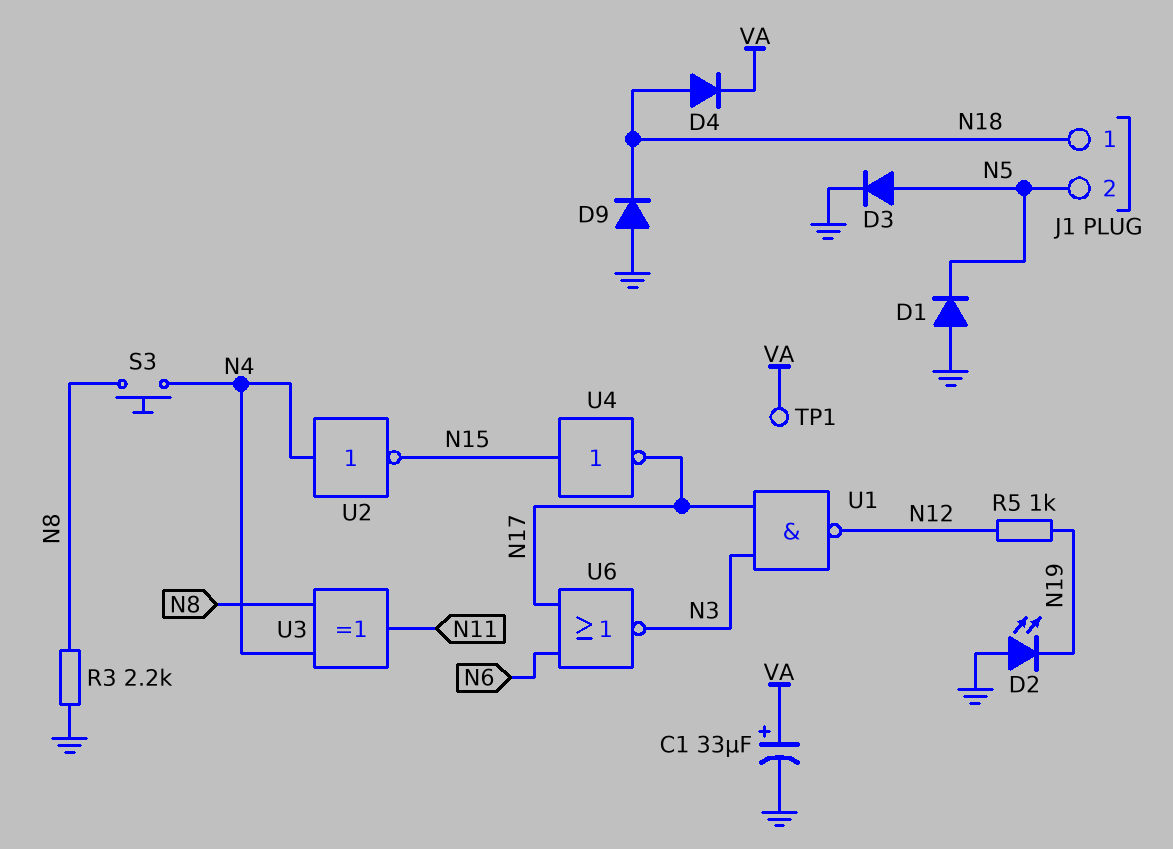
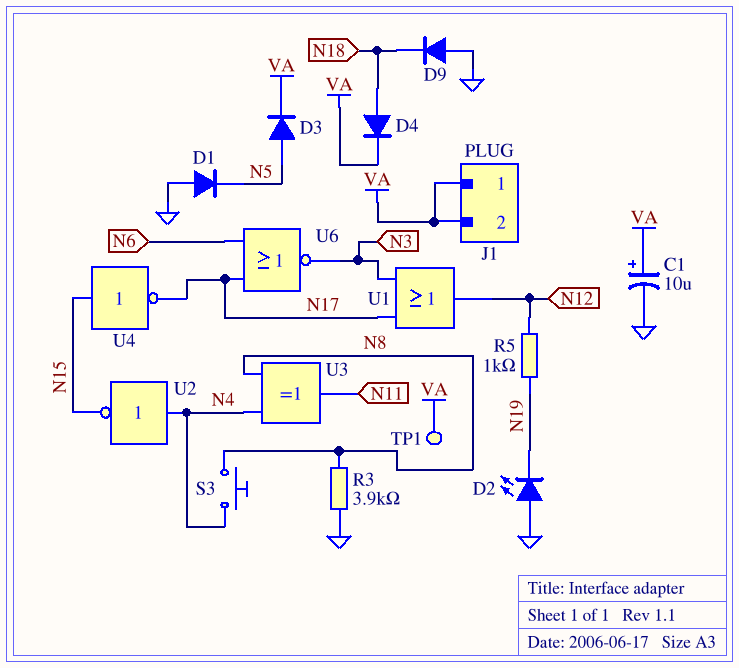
C1: 33uF (plus VA, minus GND) -> 10uF (plus VA, minus GND)
D3: diode (A N5, K GND) -> diode (A N5, K VA)
J1 pin 1: N18 -> VA
J1 pin 2: N5 -> VA
R3: 2.2k (GND, N8) -> 3.9k (GND, N8)
U1: NAND (in N3, in N17, out N12) -> OR (in N3, in N17, out N12)

